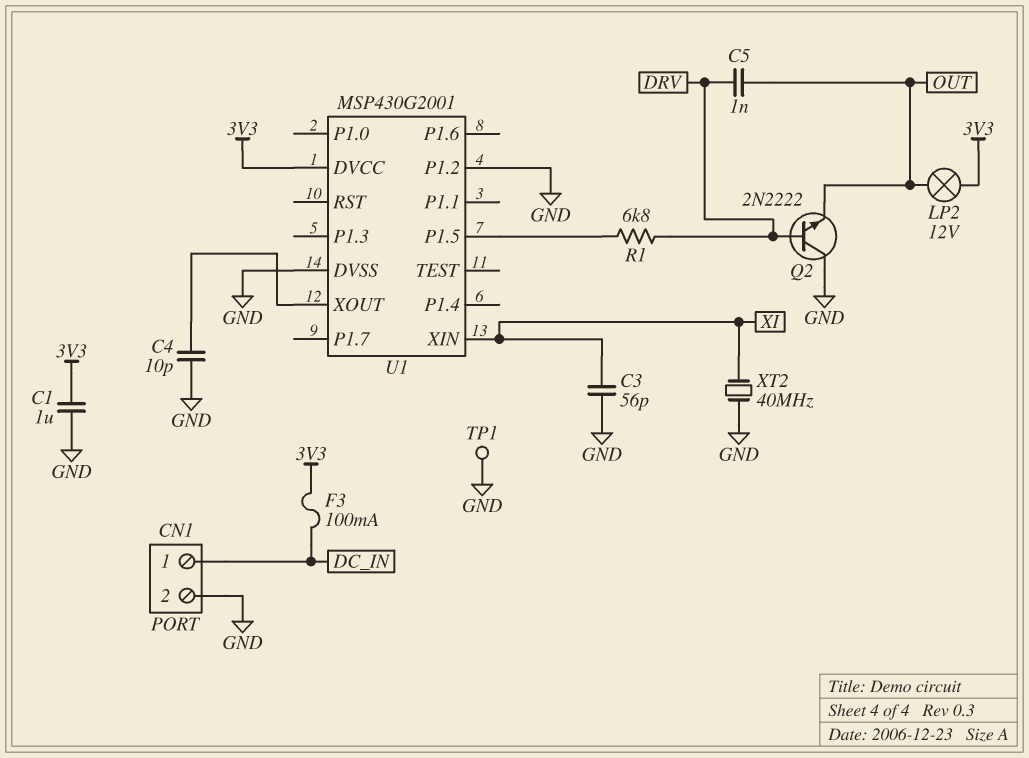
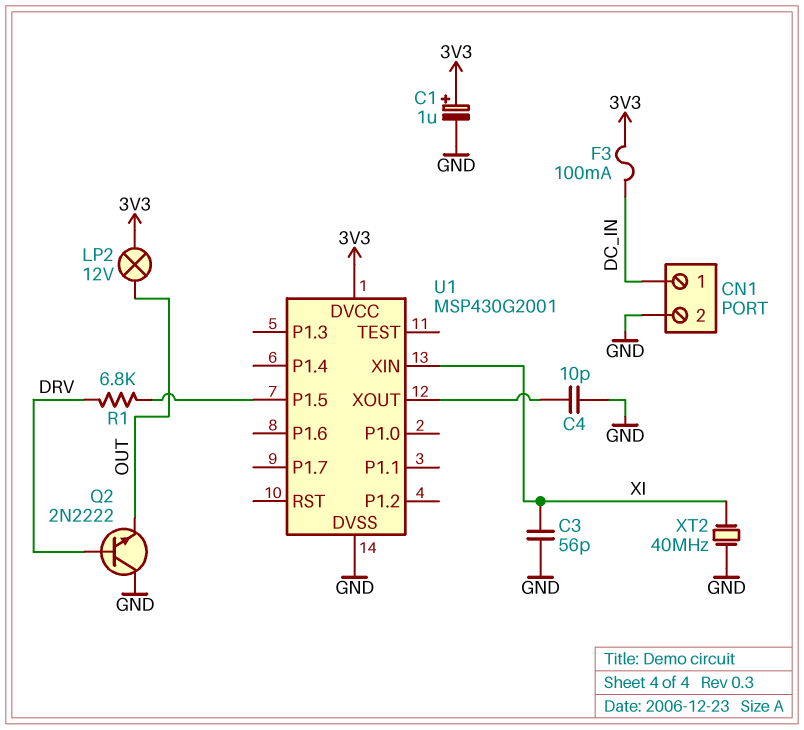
C1: 1uF (3V3, GND) -> 1uF (plus 3V3, minus GND)
C5: 1nF (DRV, OUT) -> none
TP1: test point (GND) -> none
U1 pin P1.2: GND -> none

